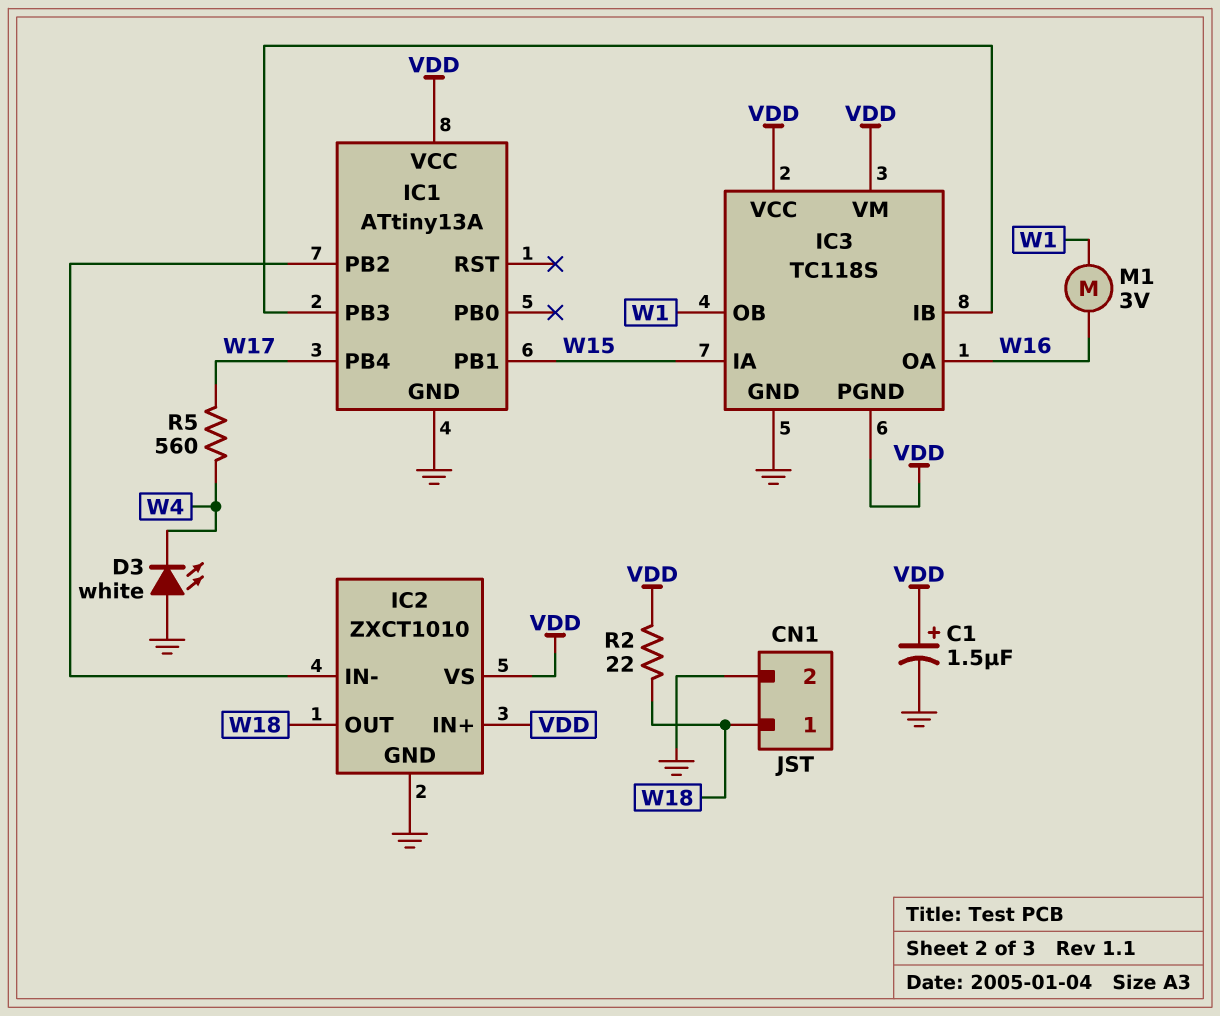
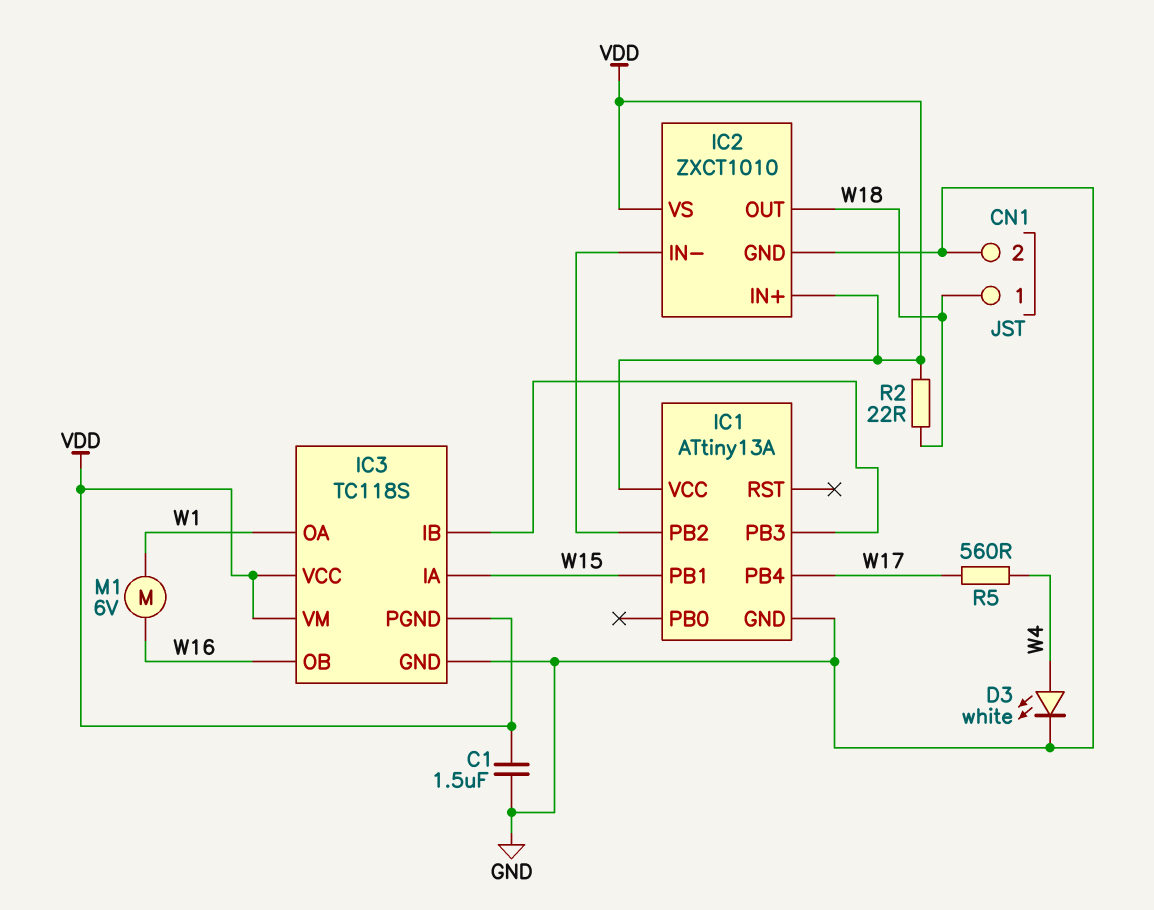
C1: 1.5uF (plus VDD, minus GND) -> 1.5uF (GND, VDD)
D3: LED white (A GND, K W4) -> LED white (A W4, K GND)
IC3 pin OA: W16 -> W1
IC3 pin OB: W1 -> W16
M1: motor 3V (W1, W16) -> motor 6V (W1, W16)

